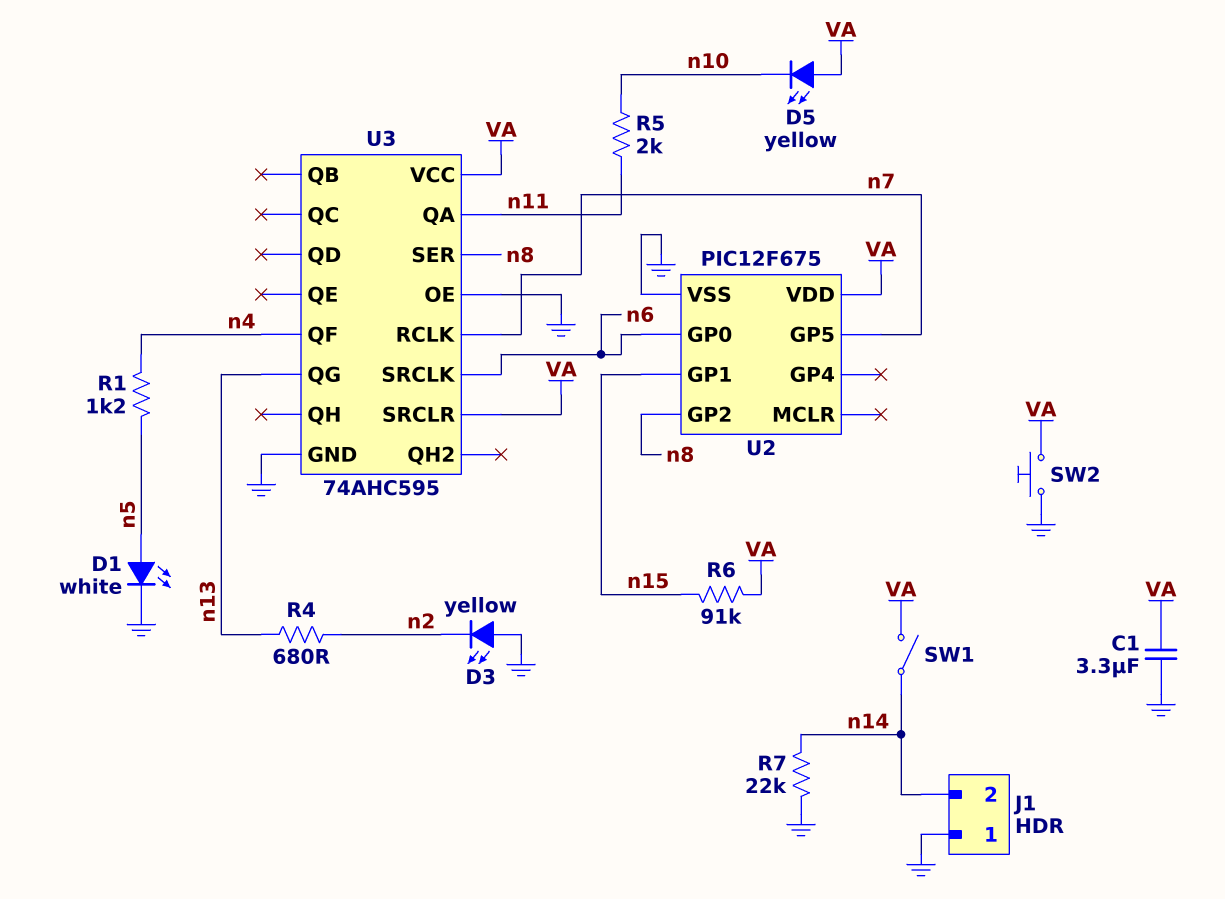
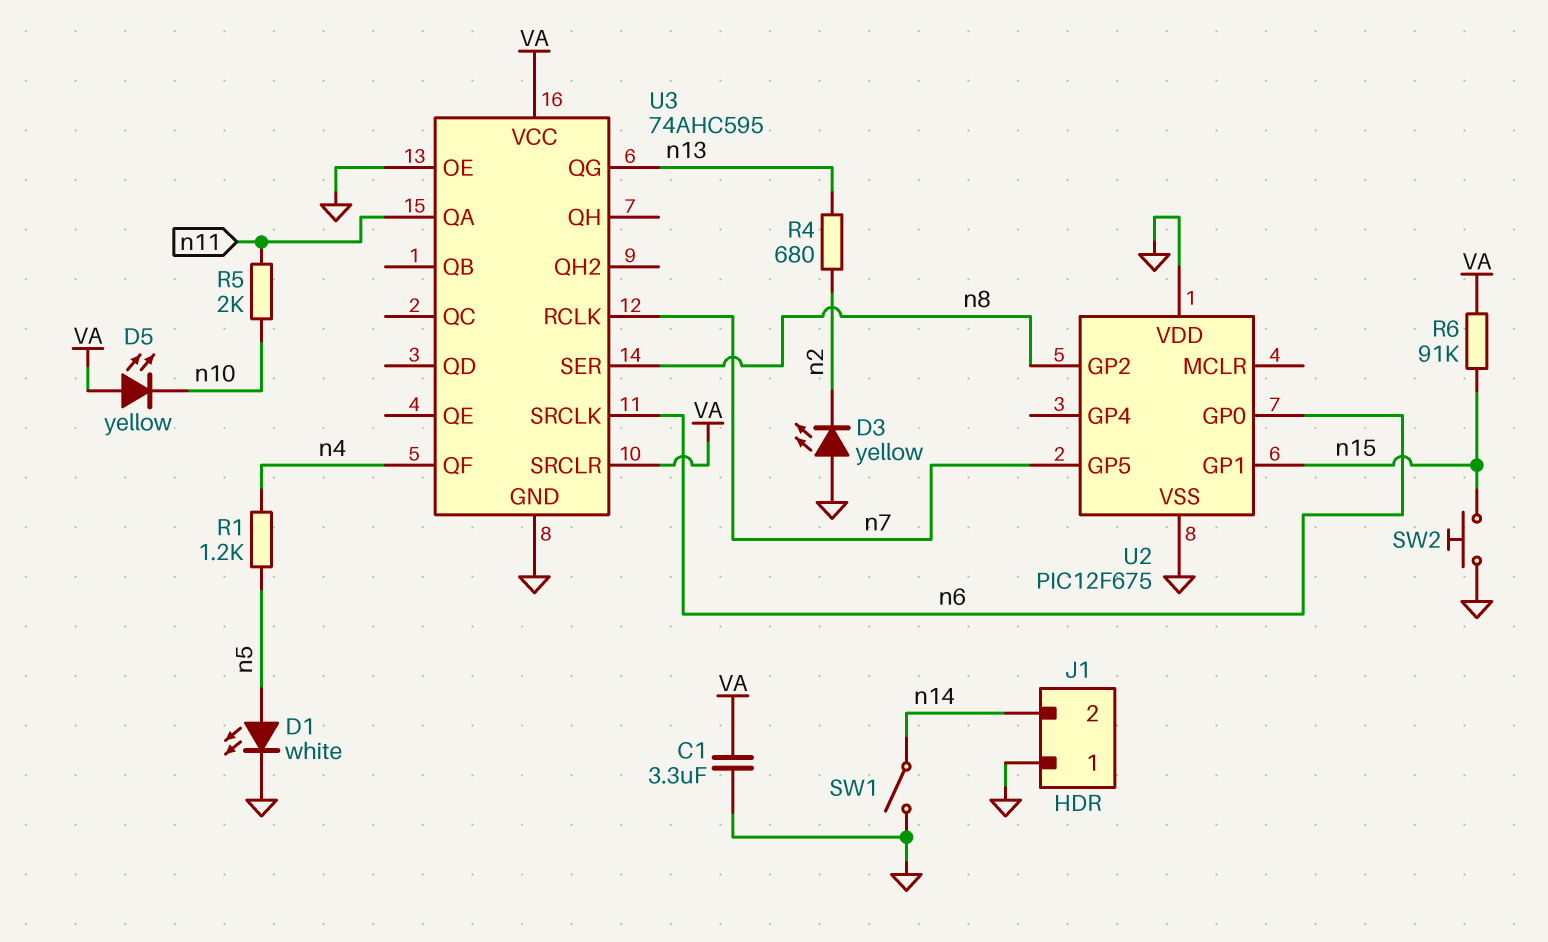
R7: 22k (GND, n14) -> none
SW1: switch (VA, n14) -> switch (GND, n14)
SW2: button (GND, VA) -> button (GND, n15)
U2 pin VDD: VA -> GND

